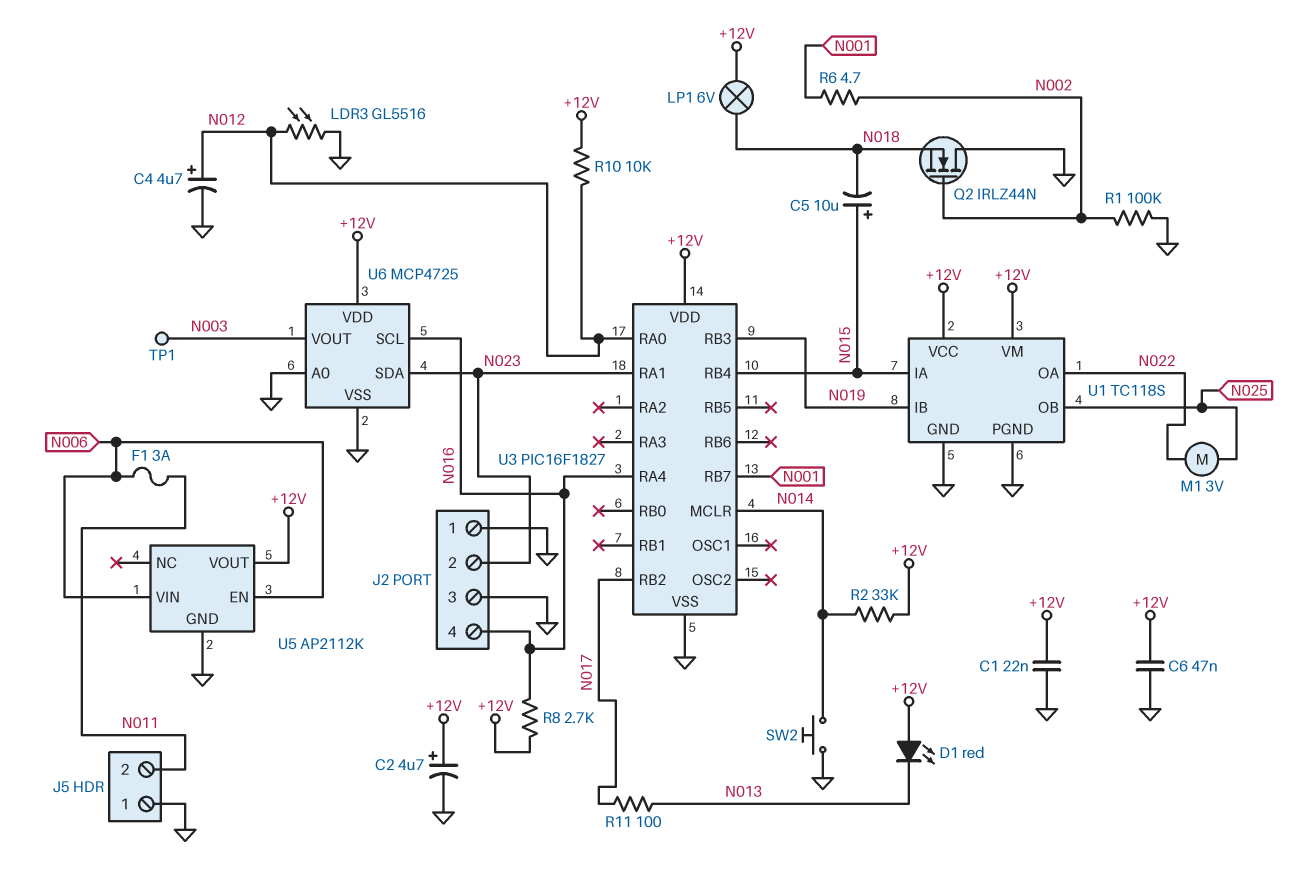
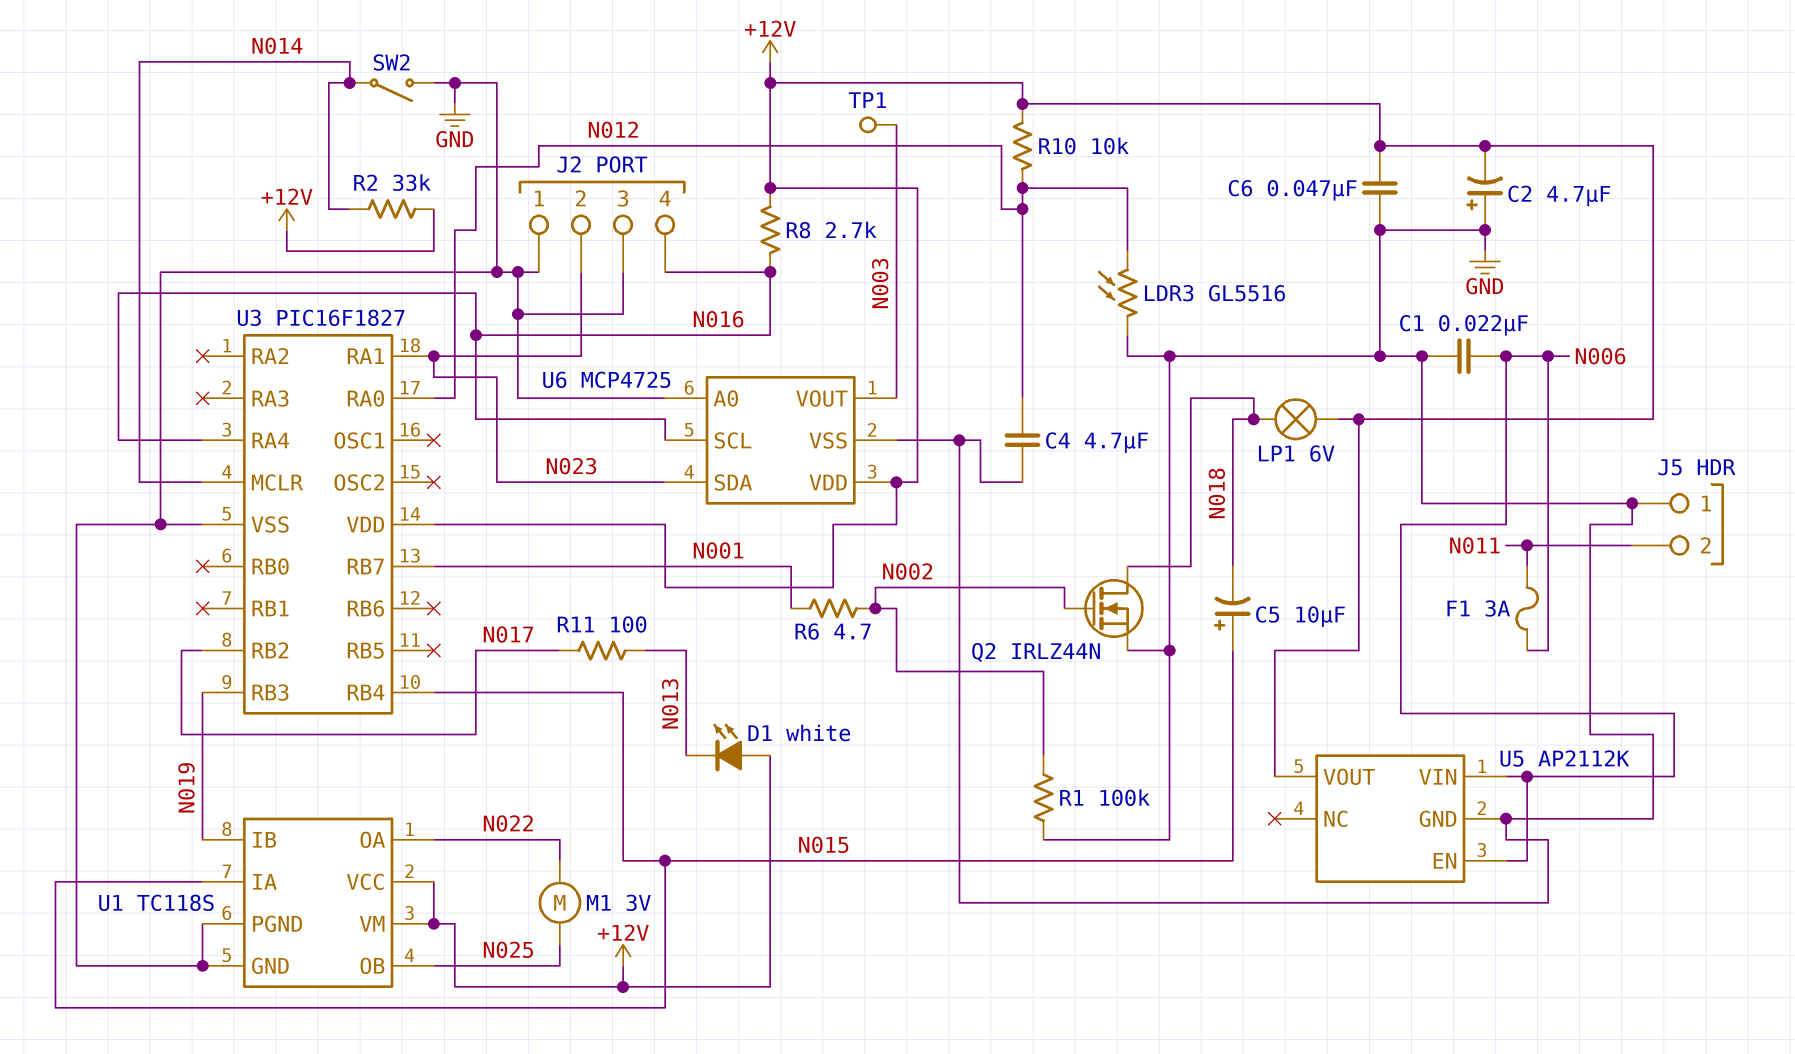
C1: 22nF (+12V, GND) -> 22nF (GND, N006)
C2: 4.7uF (plus +12V, minus GND) -> 4.7uF (plus GND, minus +12V)
C4: 4.7uF (plus N012, minus GND) -> 4.7uF (GND, N012)
D1: LED red (A +12V, K N013) -> LED white (A +12V, K N013)
Q2: NMOS IRLZ44N (G N002, D GND, S N018) -> NMOS IRLZ44N (G N002, D N018, S GND)
SW2: button (GND, N014) -> switch (GND, N014)

